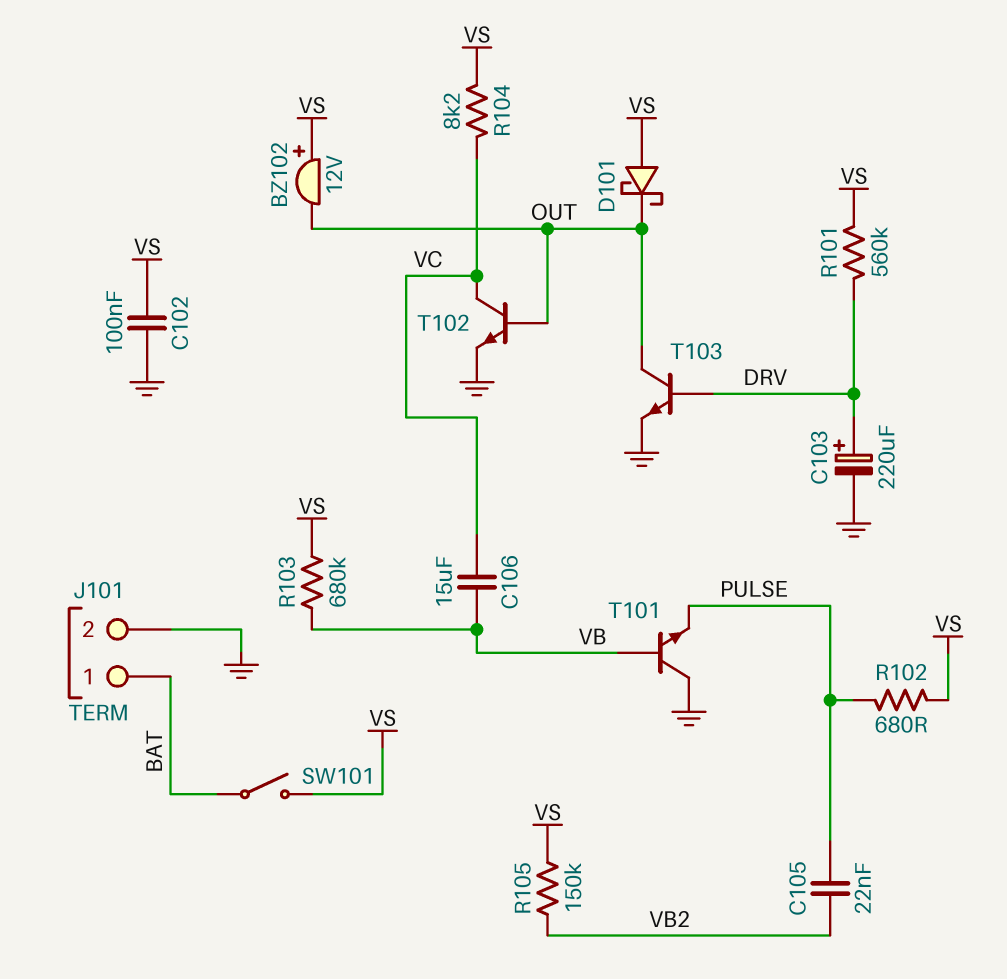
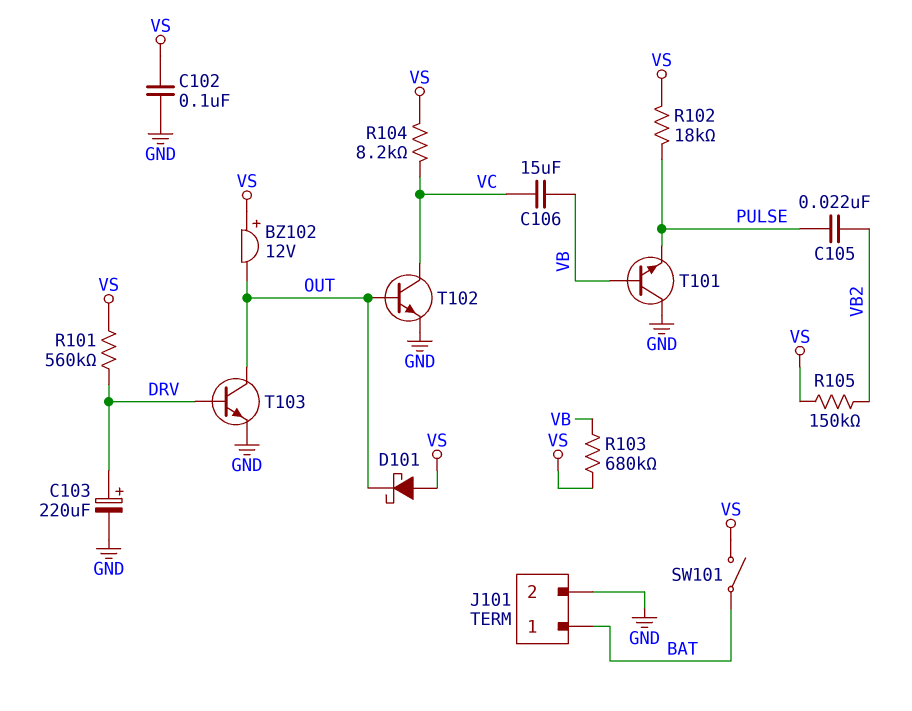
R102: 680 (PULSE, VS) -> 18k (PULSE, VS)

